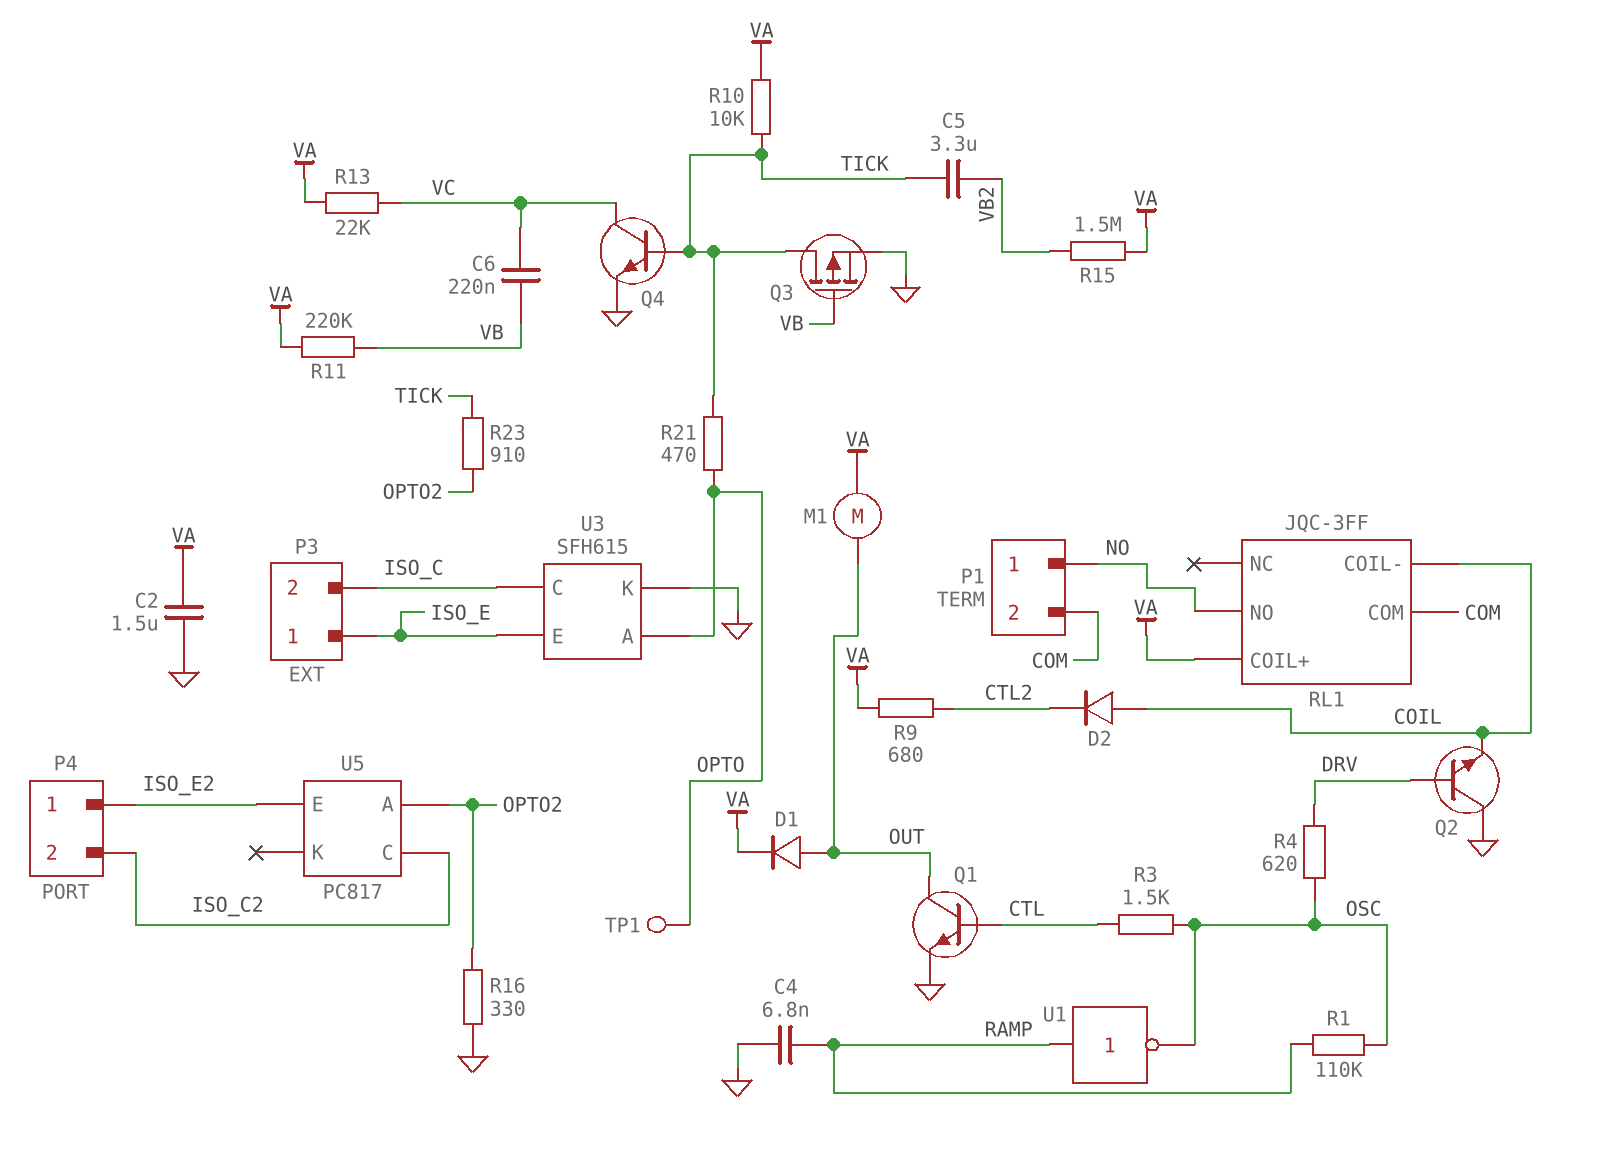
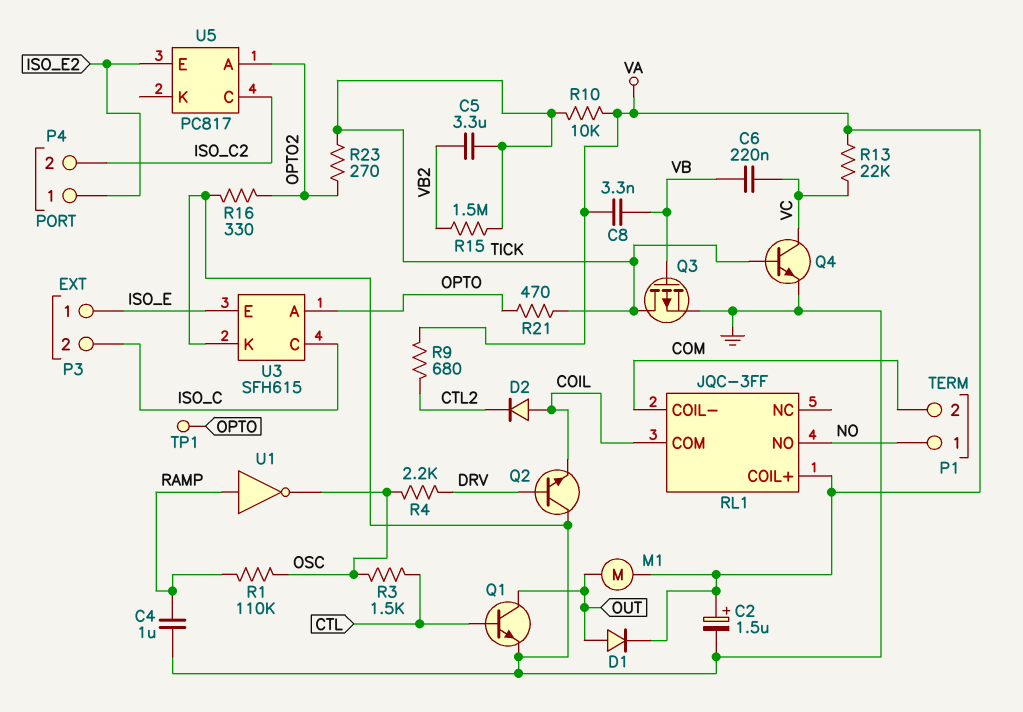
C2: 1.5uF (GND, VA) -> 1.5uF (plus VA, minus GND)
C4: 6.8nF (GND, RAMP) -> 1uF (GND, RAMP)
C8: none -> 3.3nF (VA, VB)
R4: 620 (DRV, OSC) -> 2.2k (DRV, OSC)
R11: 220k (VA, VB) -> none
R15: 1.5M (VA, VB2) -> 1.5M (TICK, VB2)
R23: 910 (OPTO2, TICK) -> 270 (OPTO2, TICK)
RL1 pin COIL-: COIL -> COM
RL1 pin COM: COM -> COIL

